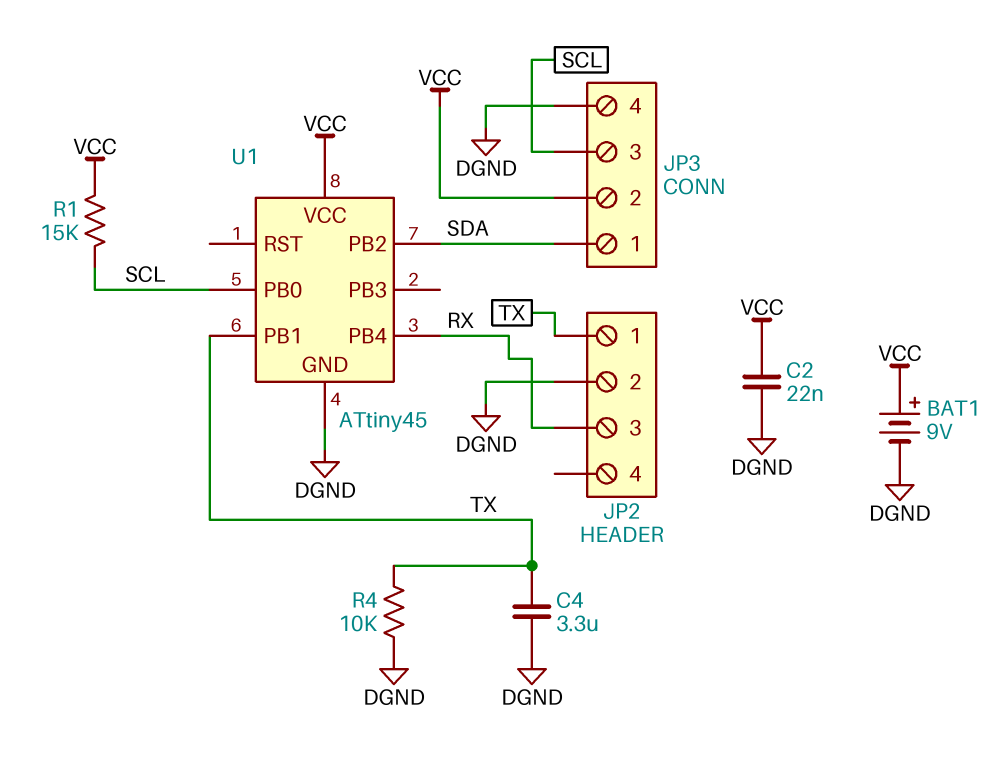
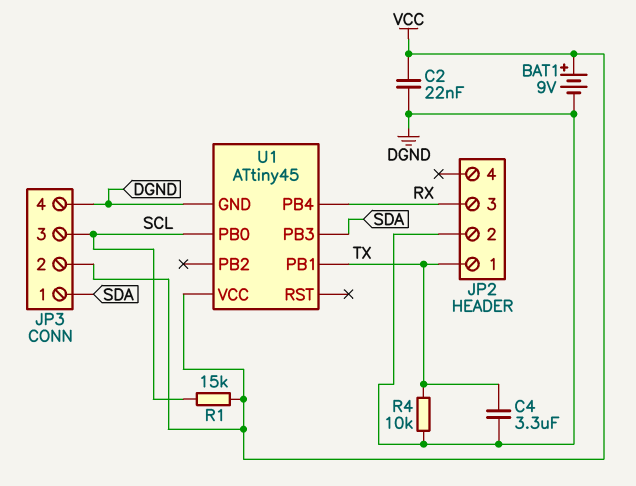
U1 pin PB2: SDA -> none
U1 pin PB3: none -> SDA

